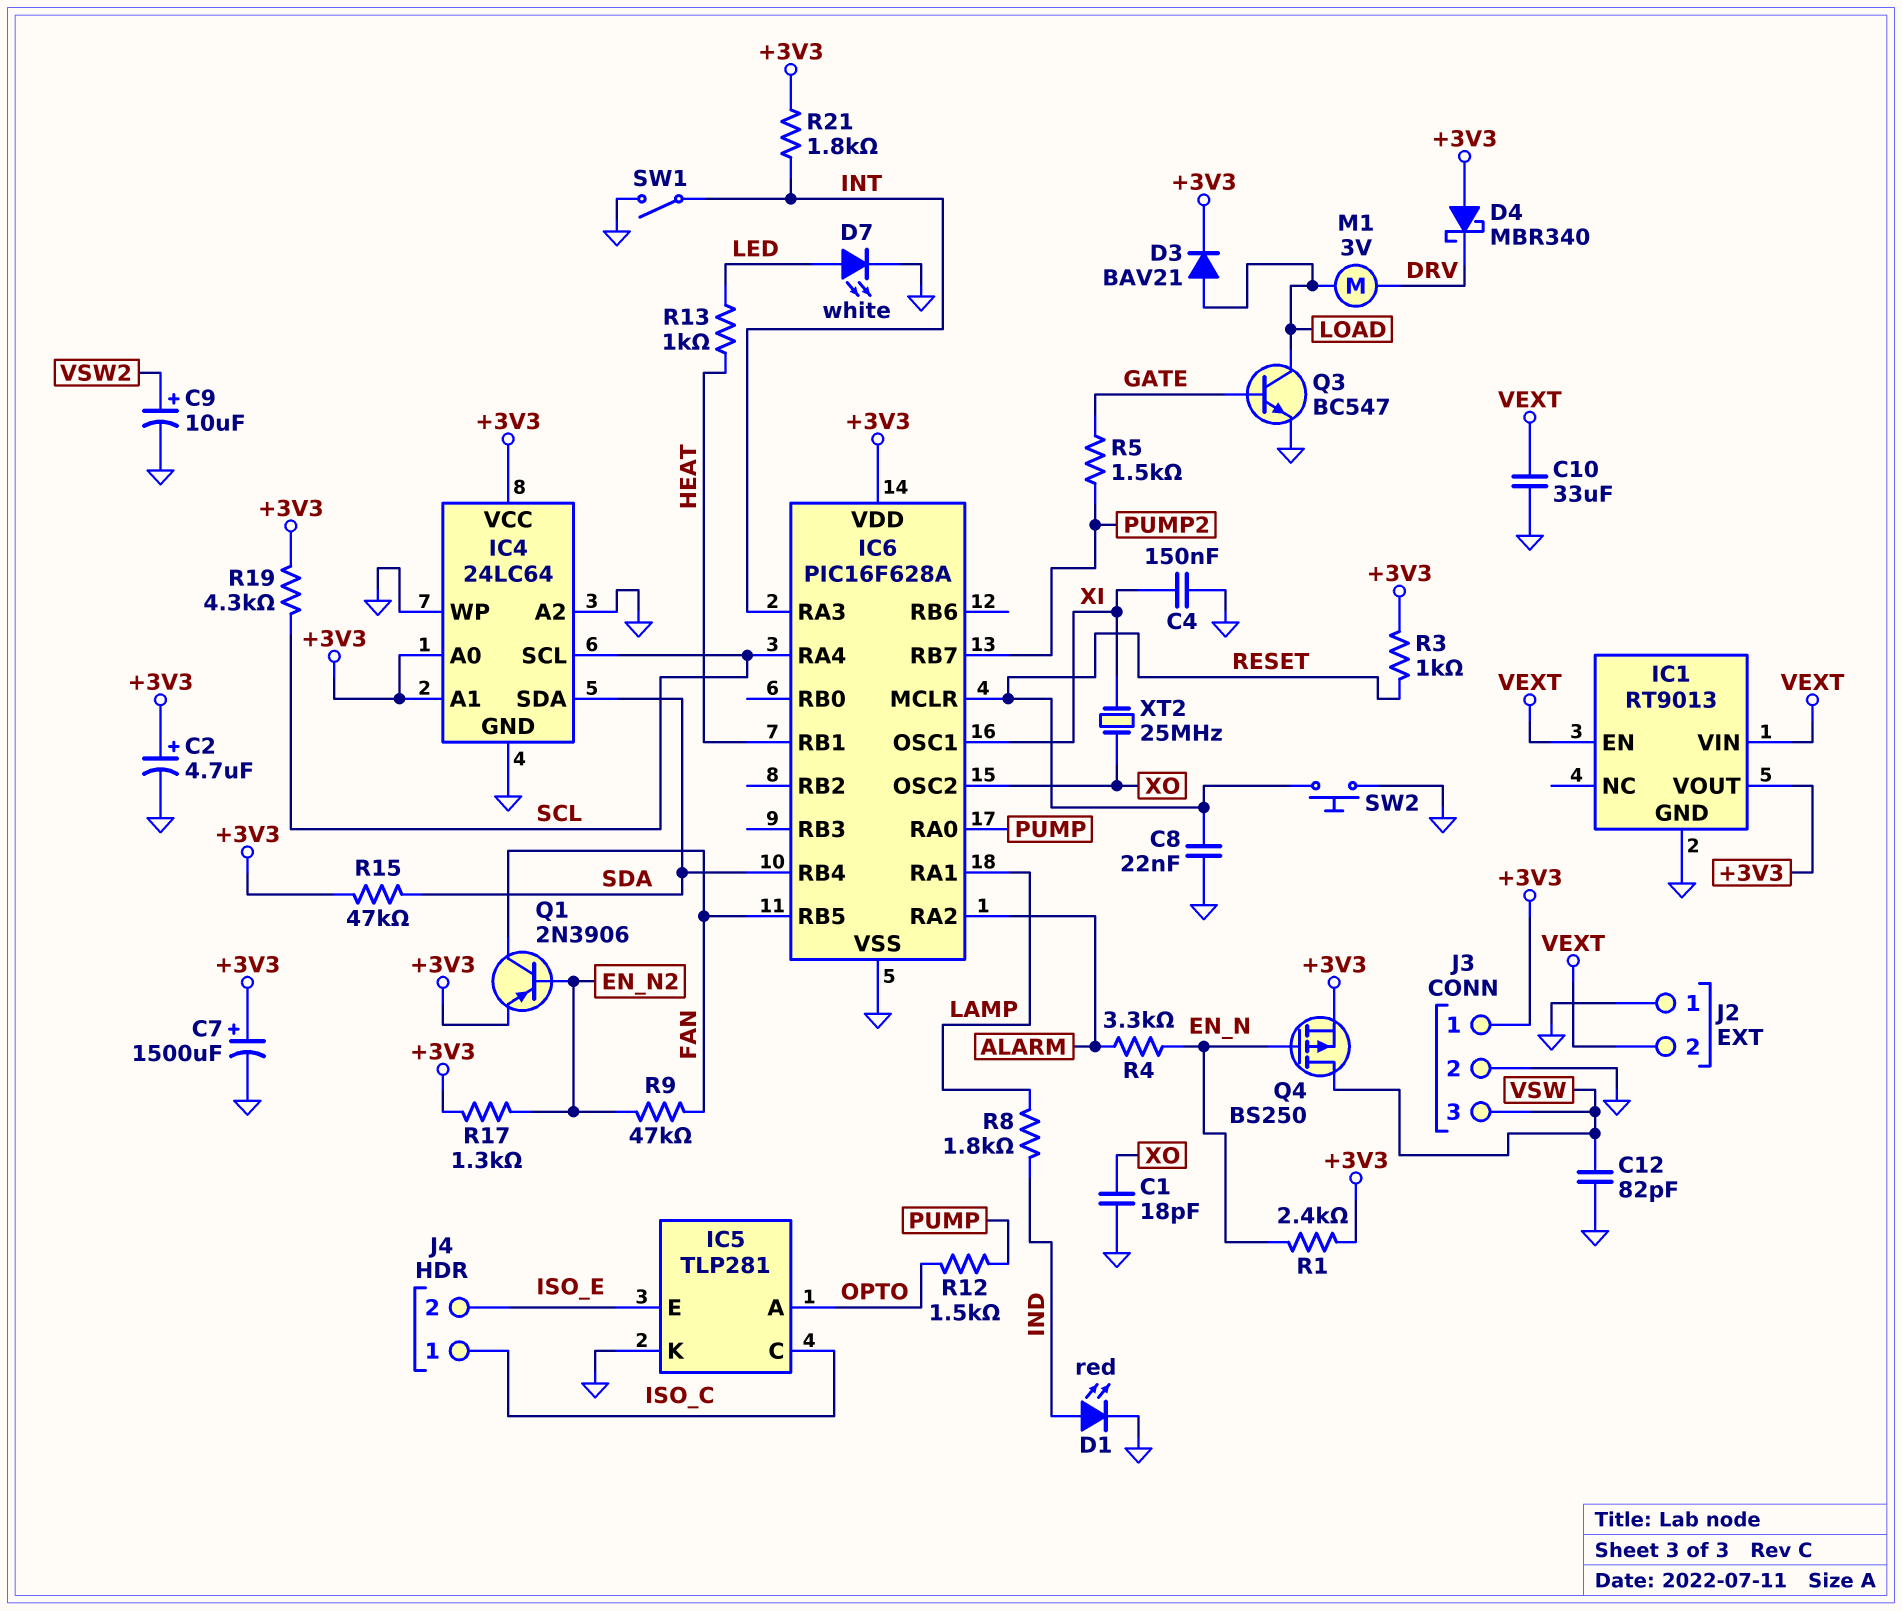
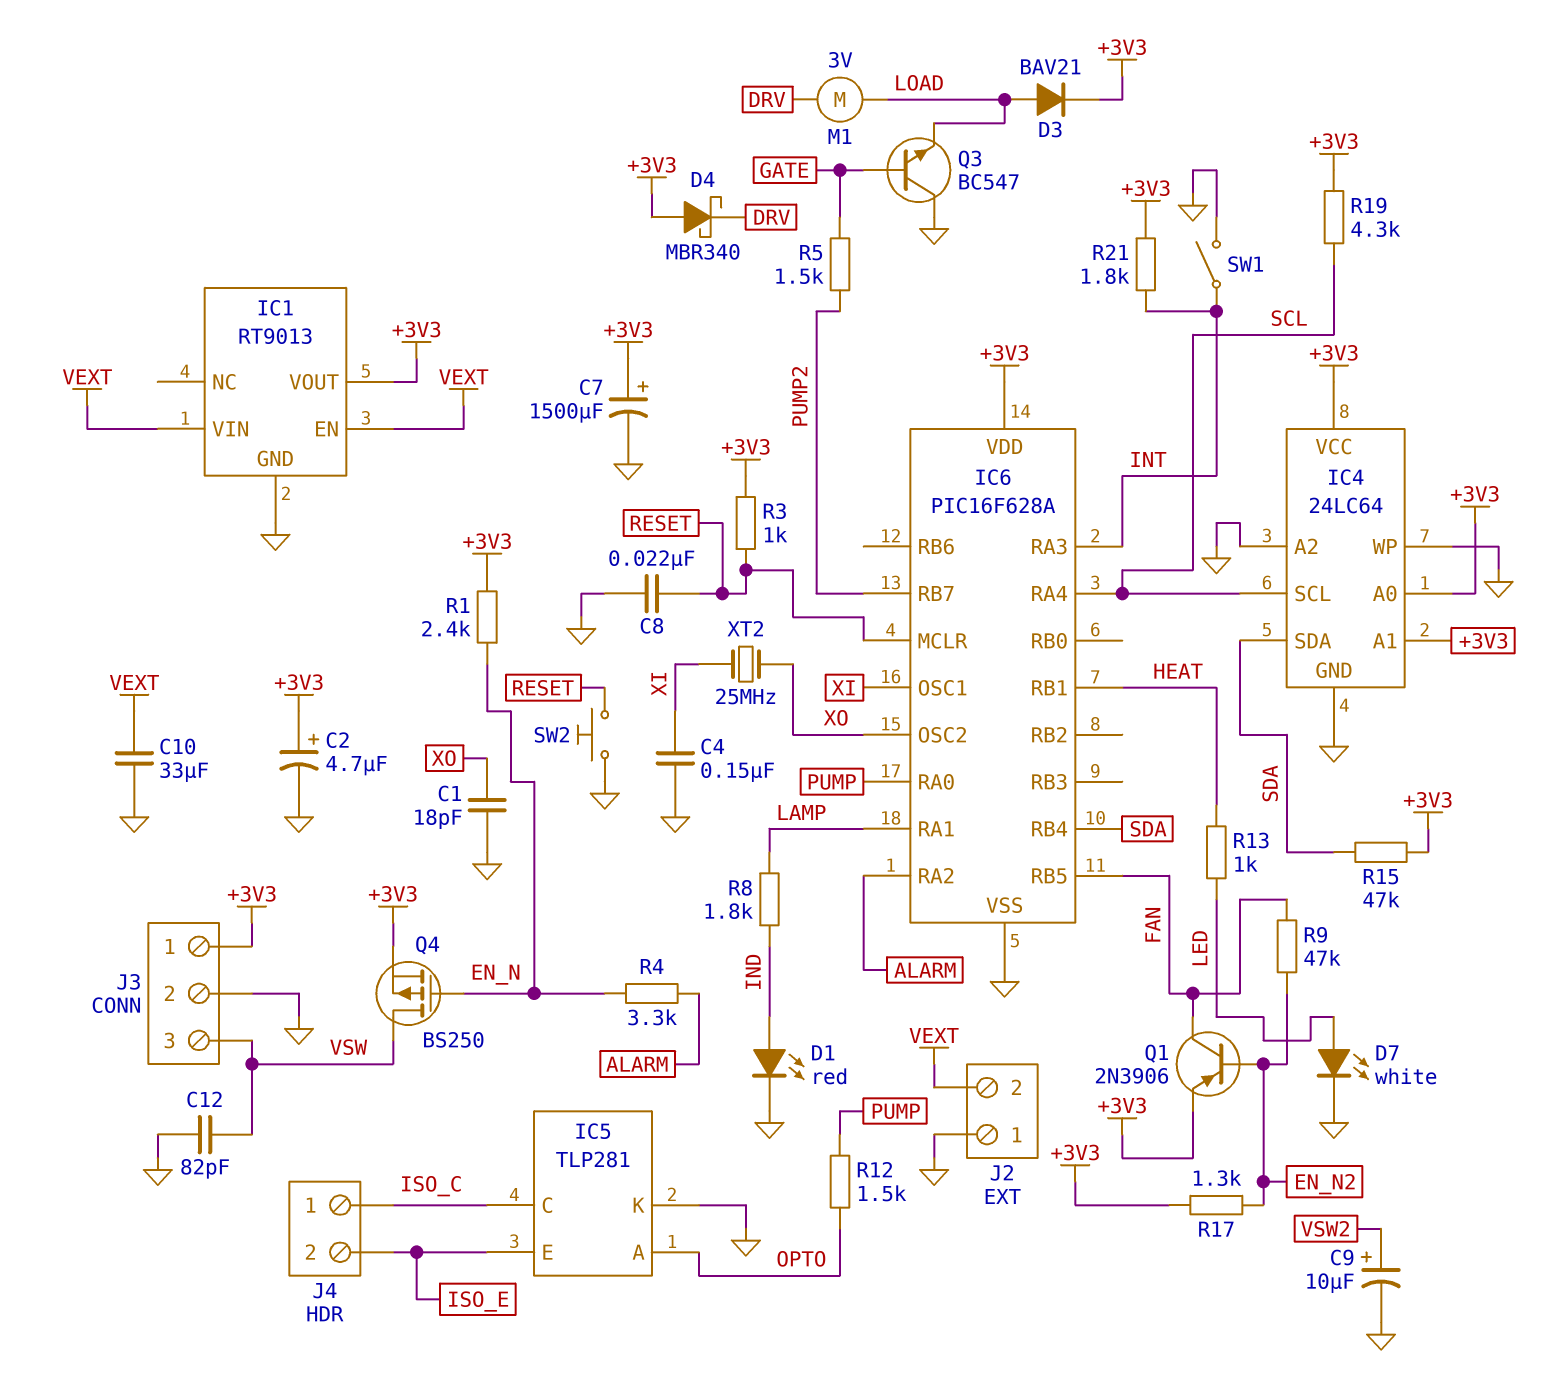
Q3: NPN BC547 (B GATE, C LOAD, E GND) -> NPN BC547 (B GATE, C GND, E LOAD)

